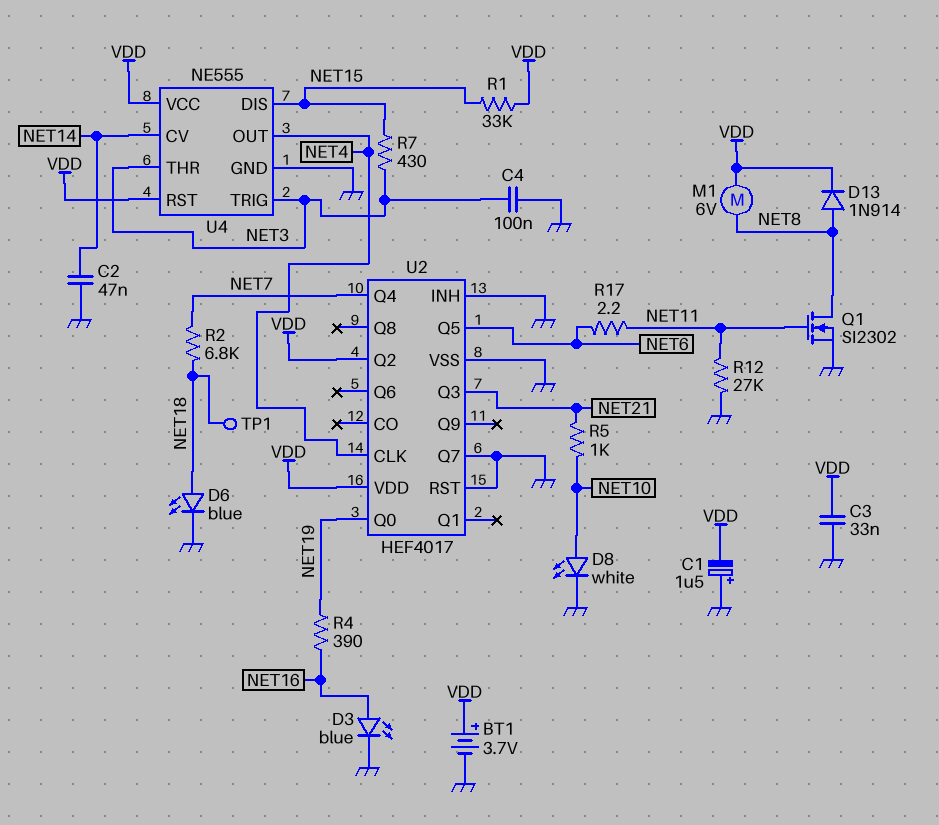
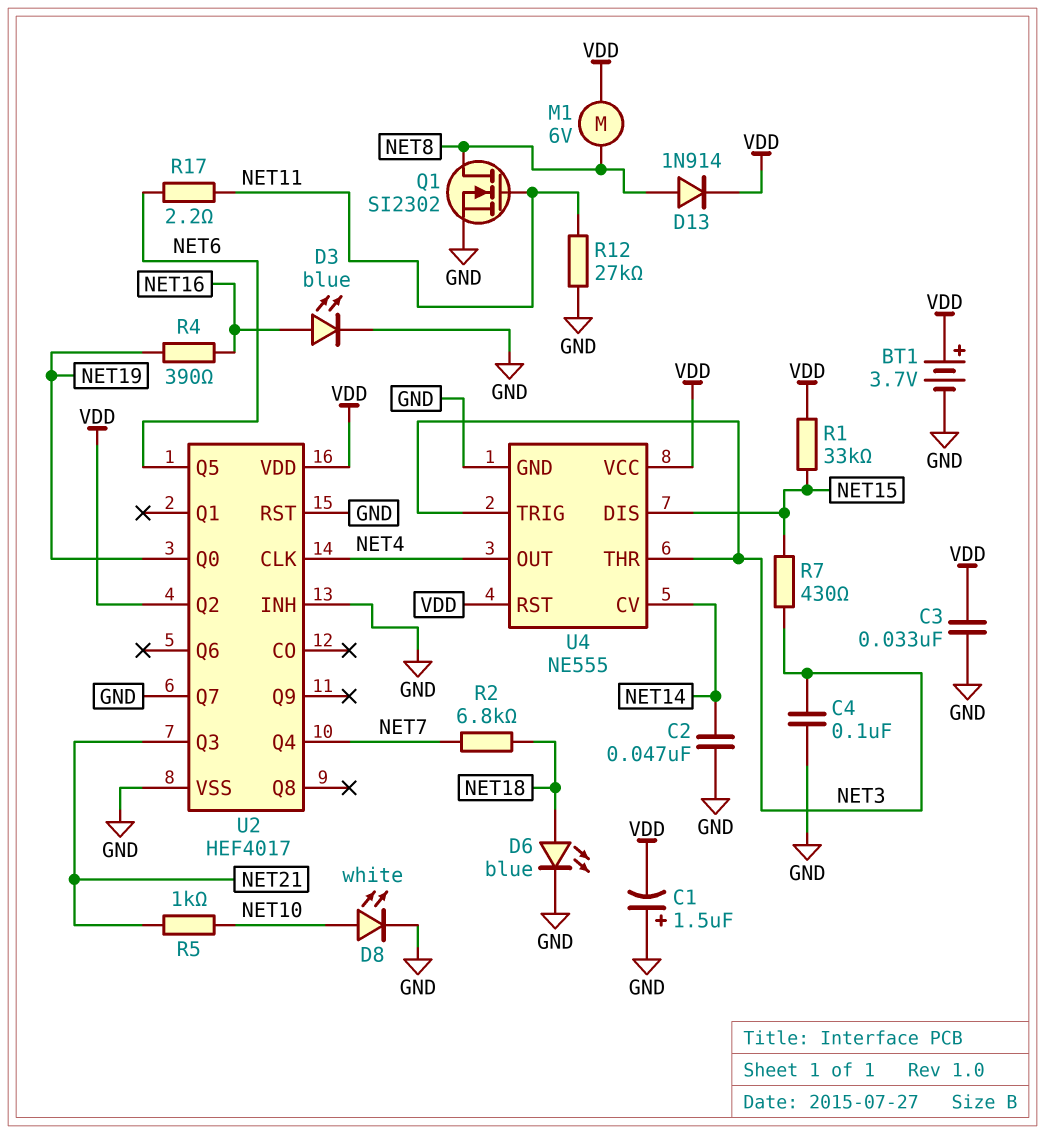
TP1: test point (NET18) -> none

